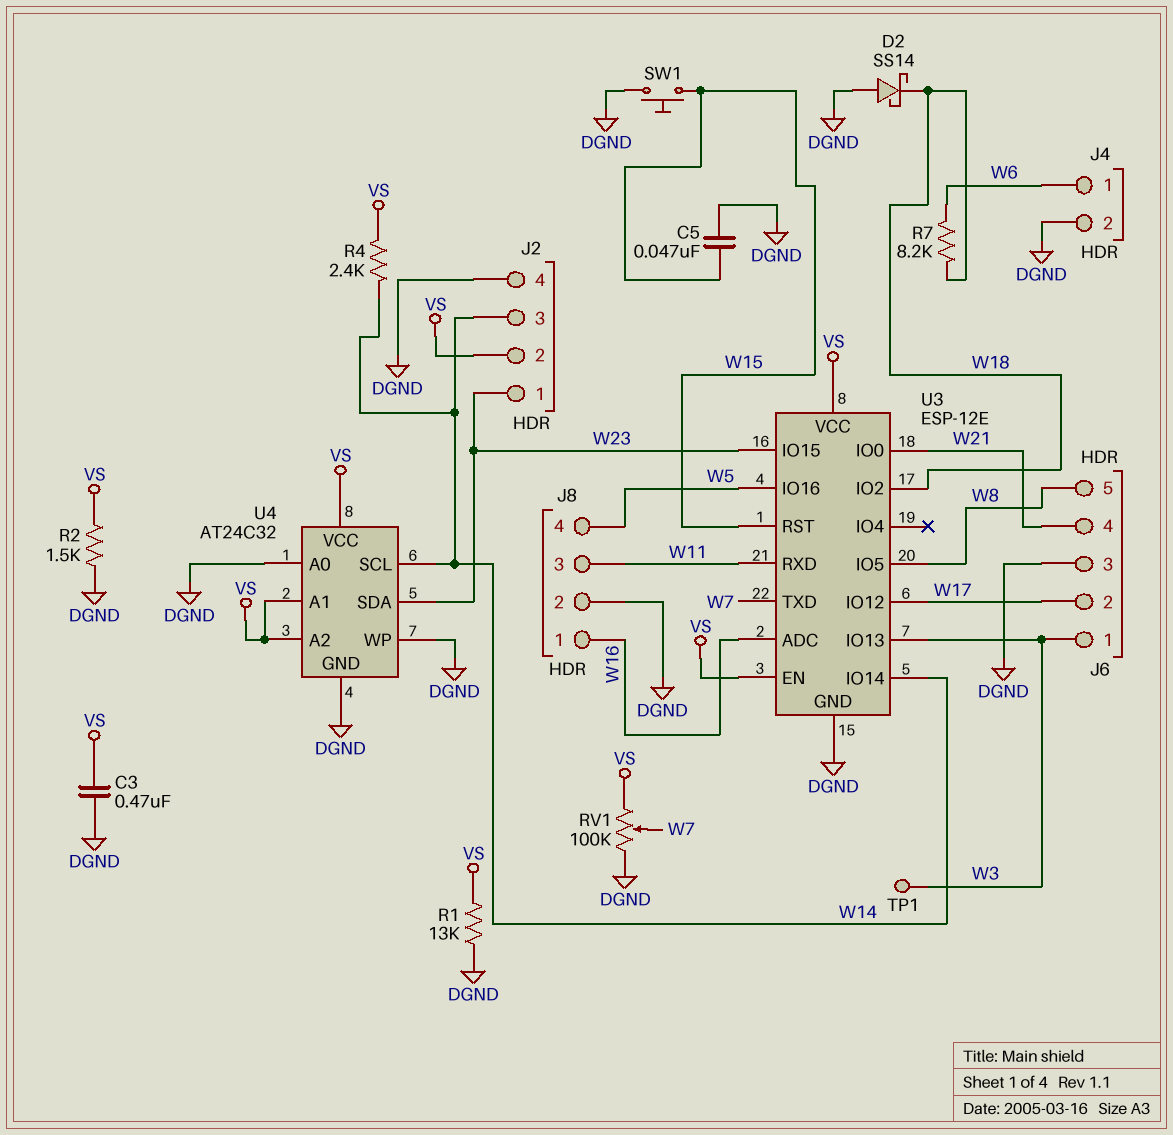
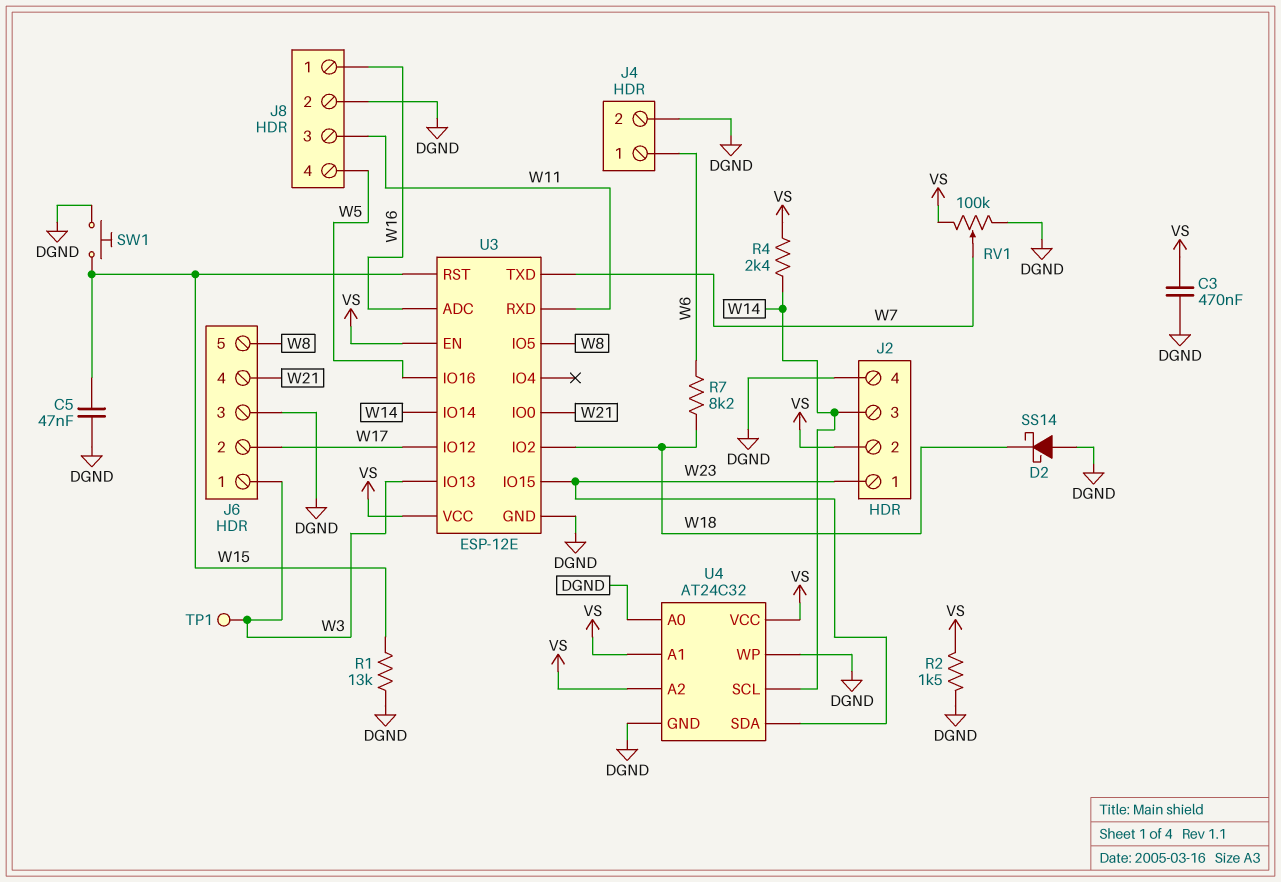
R1: 13k (DGND, VS) -> 13k (DGND, W15)

